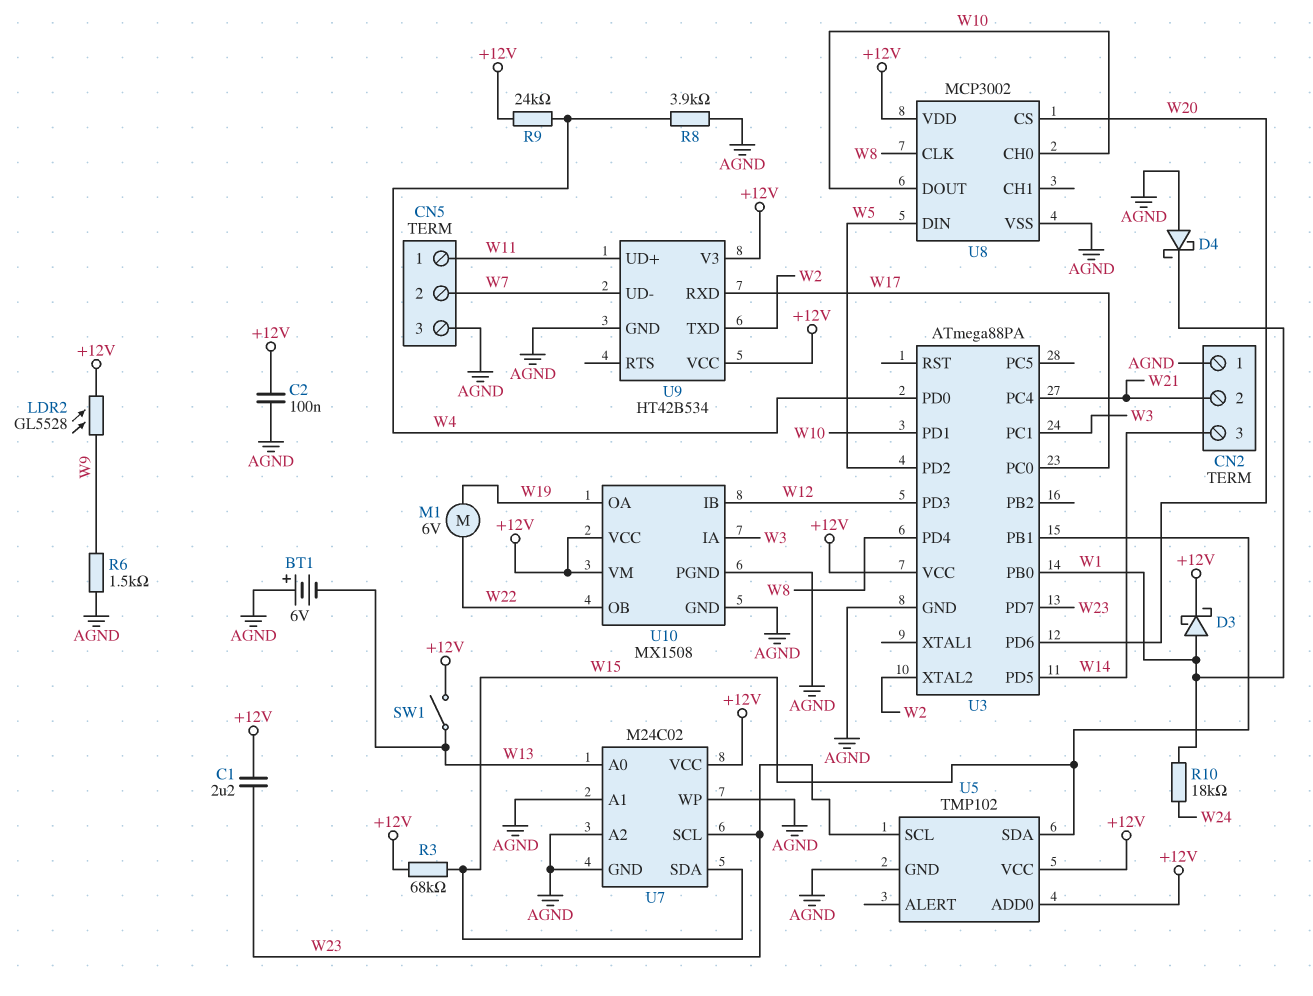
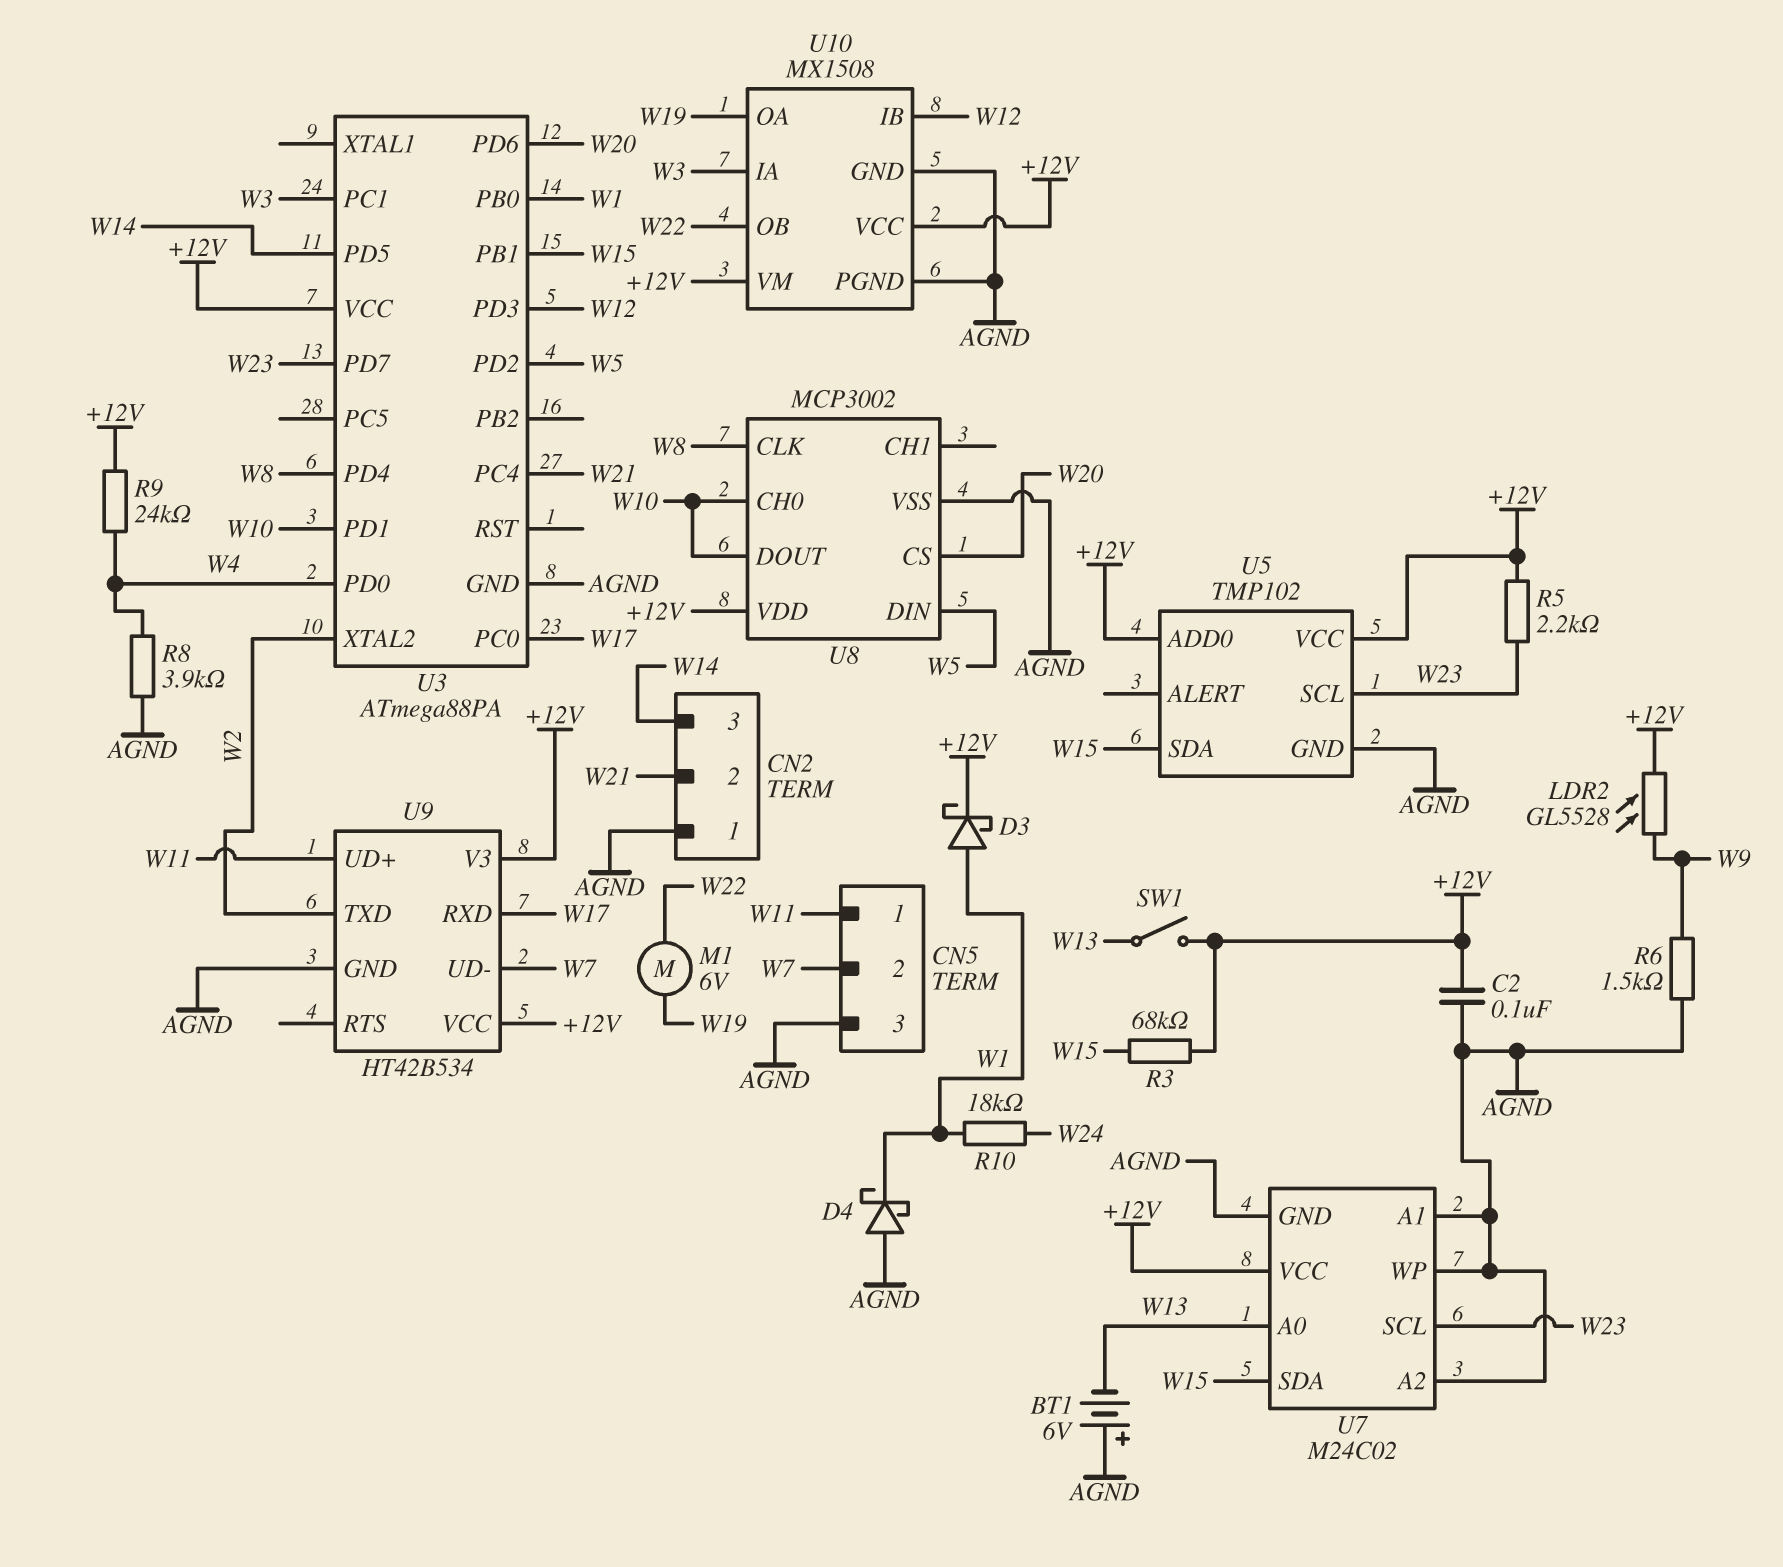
C1: 2.2uF (+12V, W23) -> none
R5: none -> 2.2k (+12V, W23)

